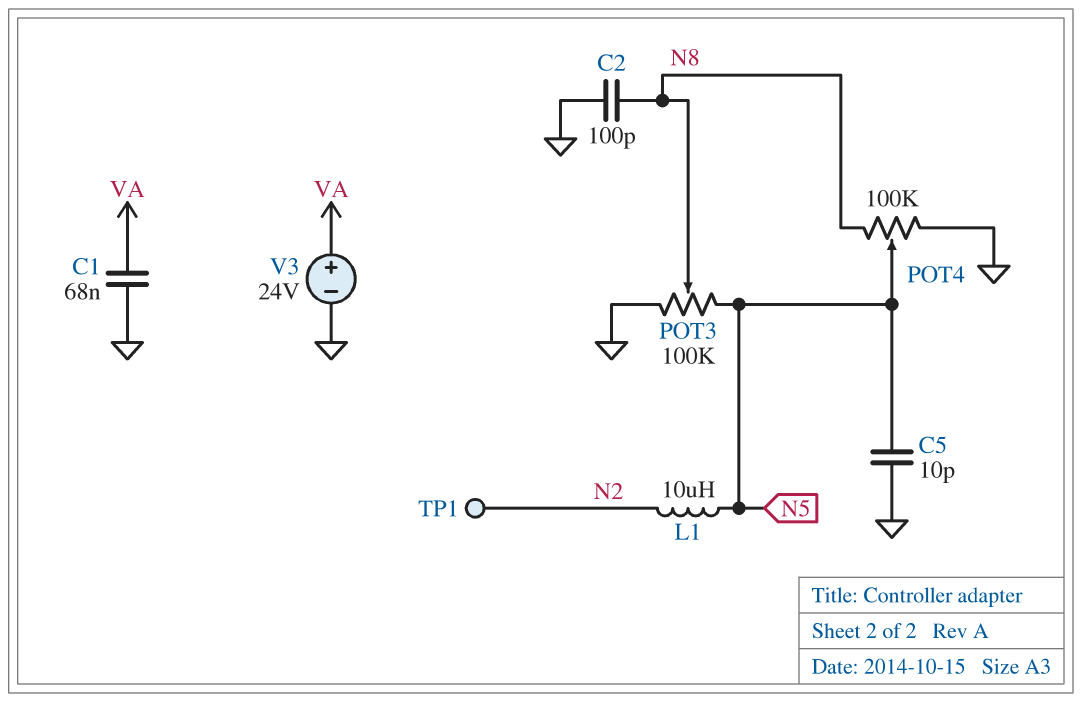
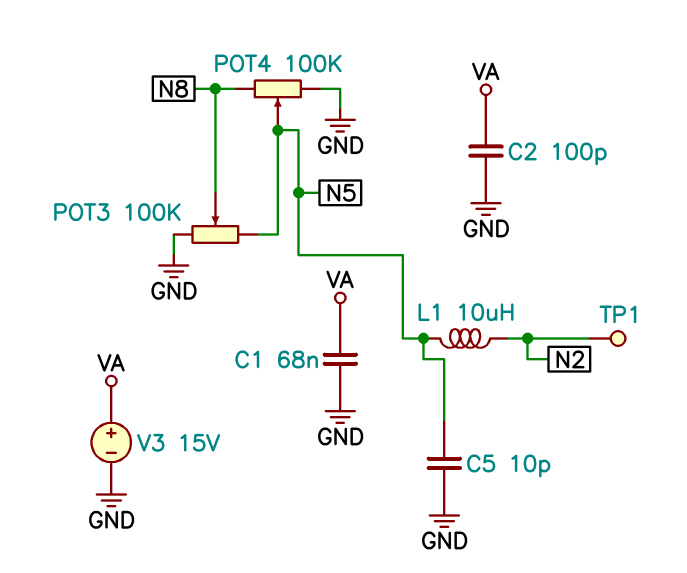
C2: 100pF (GND, N8) -> 100pF (GND, VA)
V3: 24V (plus VA, minus GND) -> 15V (plus VA, minus GND)

